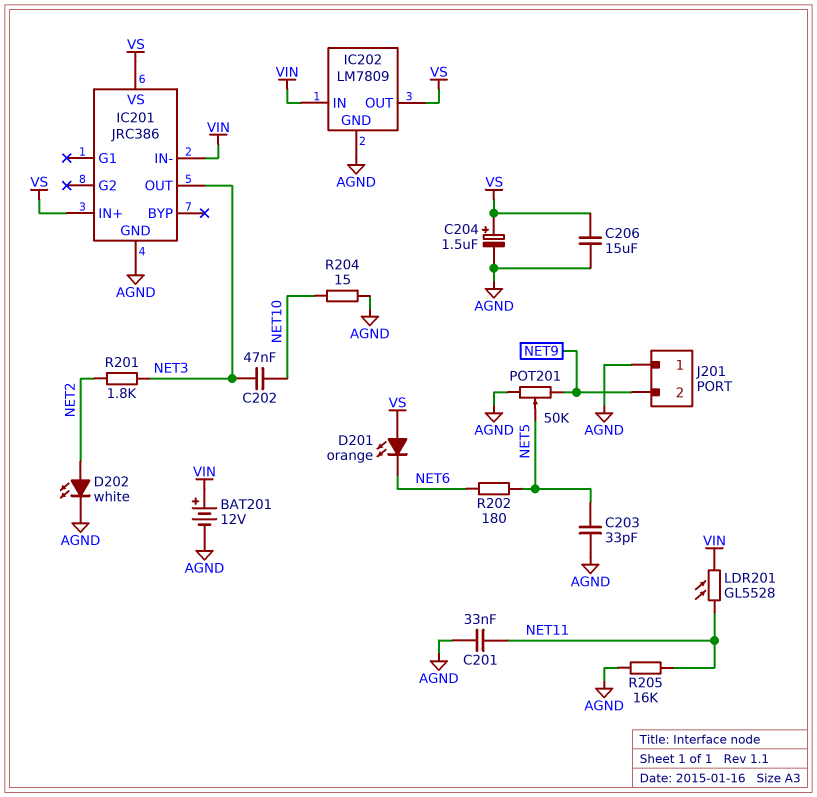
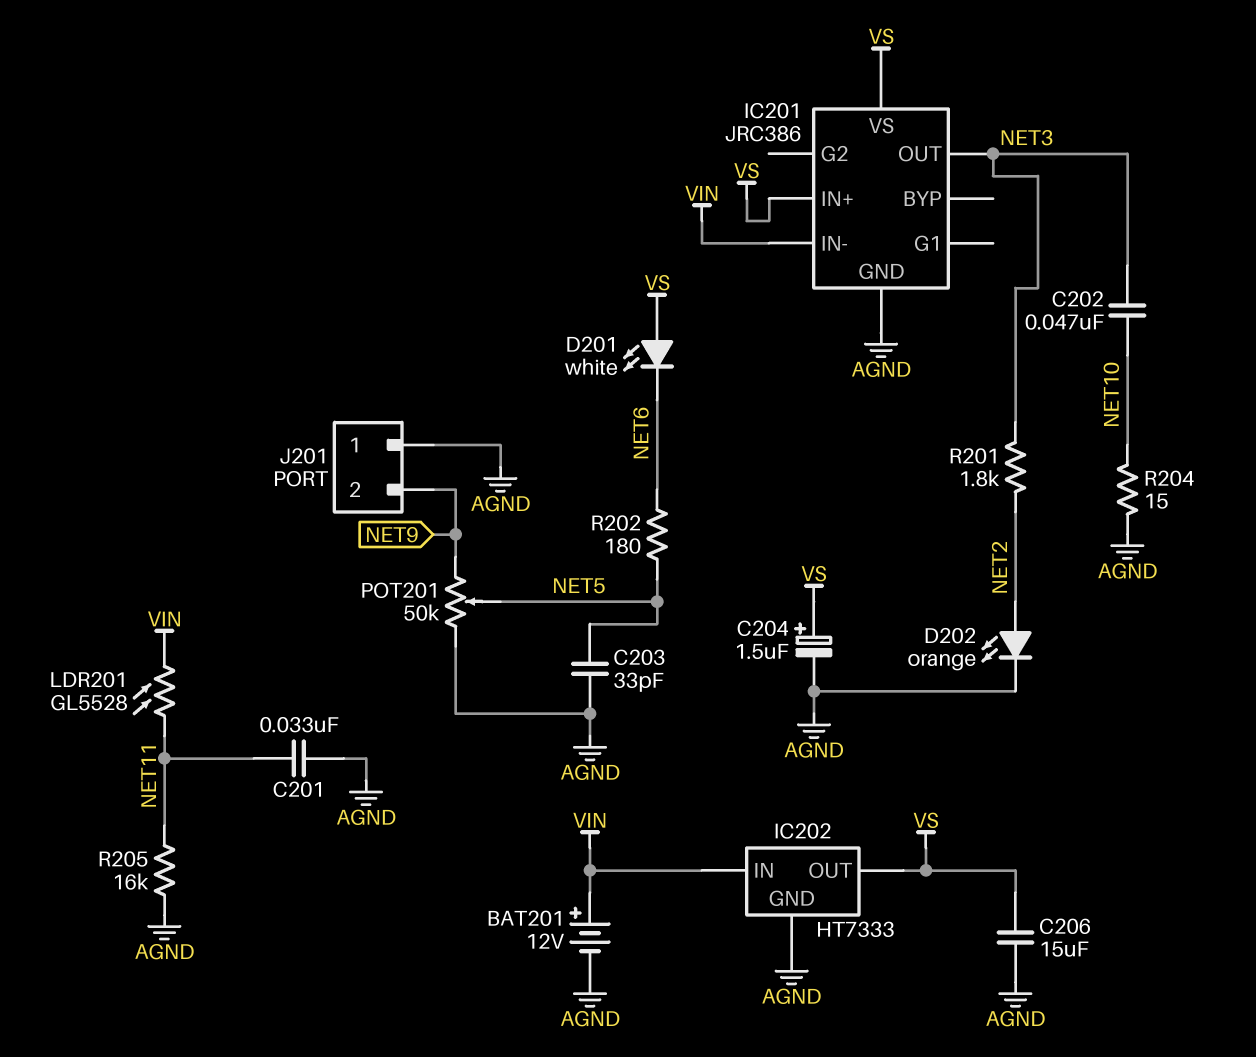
D201: LED orange (A VS, K NET6) -> LED white (A VS, K NET6)
D202: LED white (A NET2, K AGND) -> LED orange (A NET2, K AGND)
IC202: LM7809 -> HT7333

